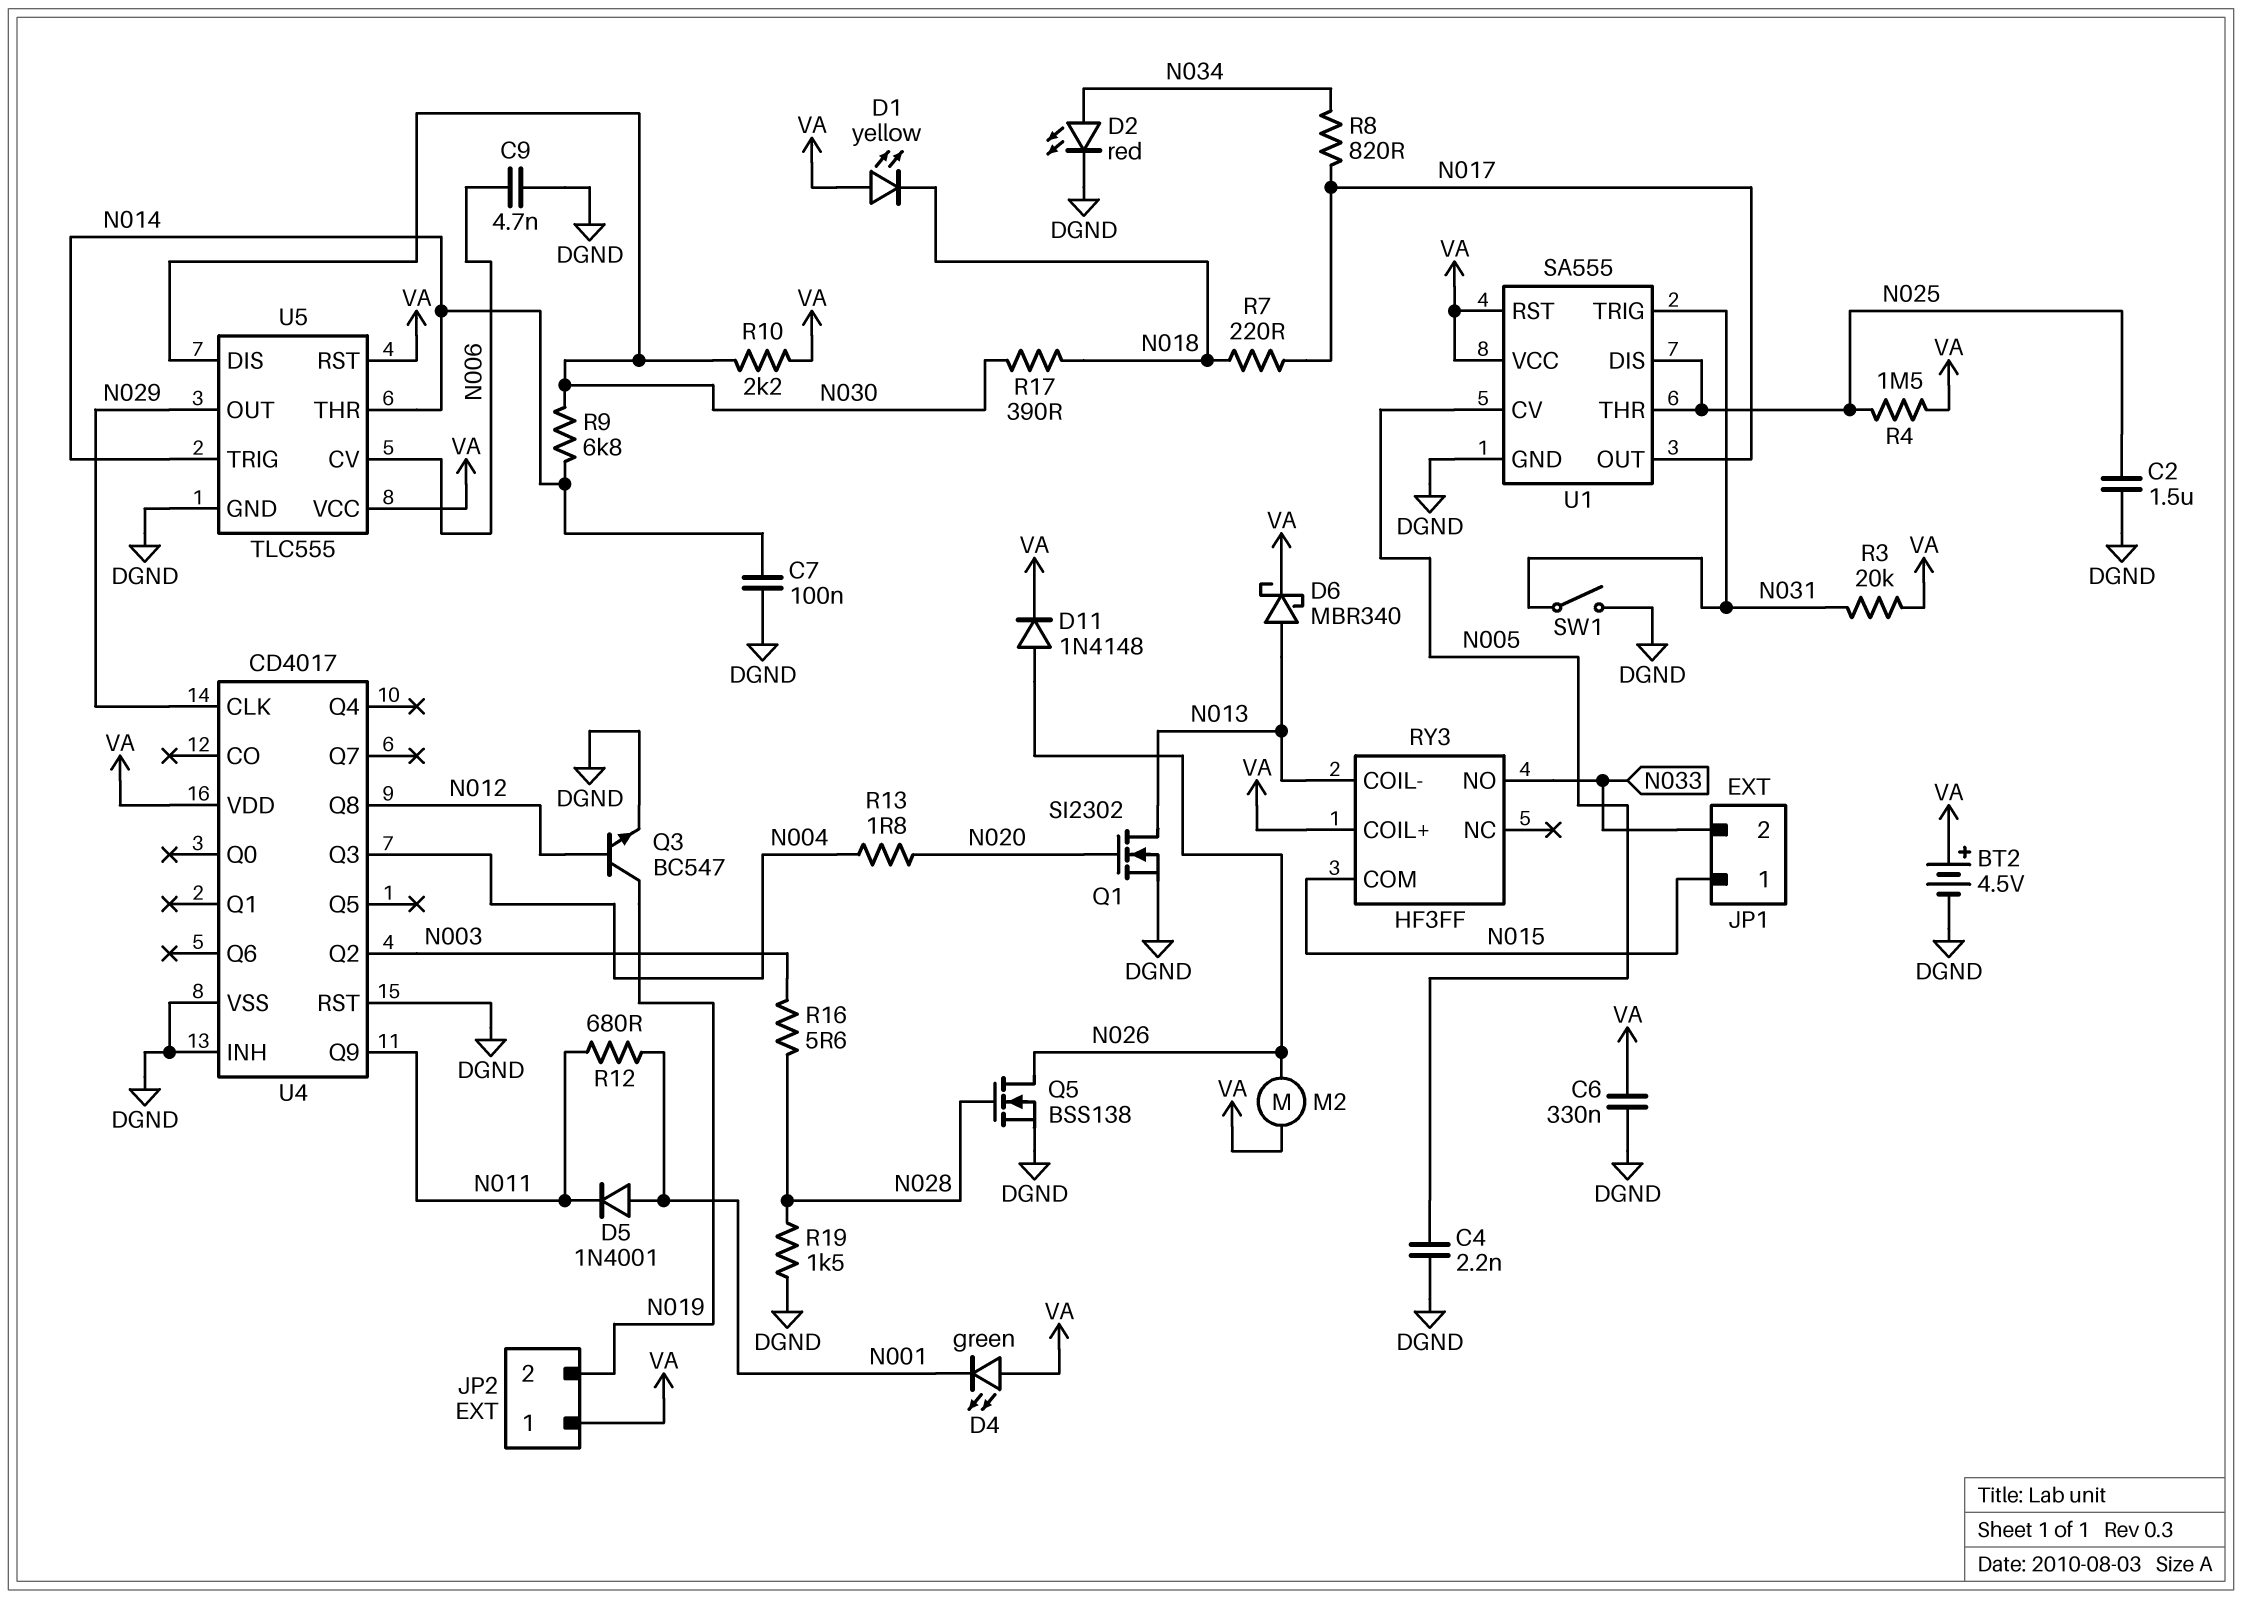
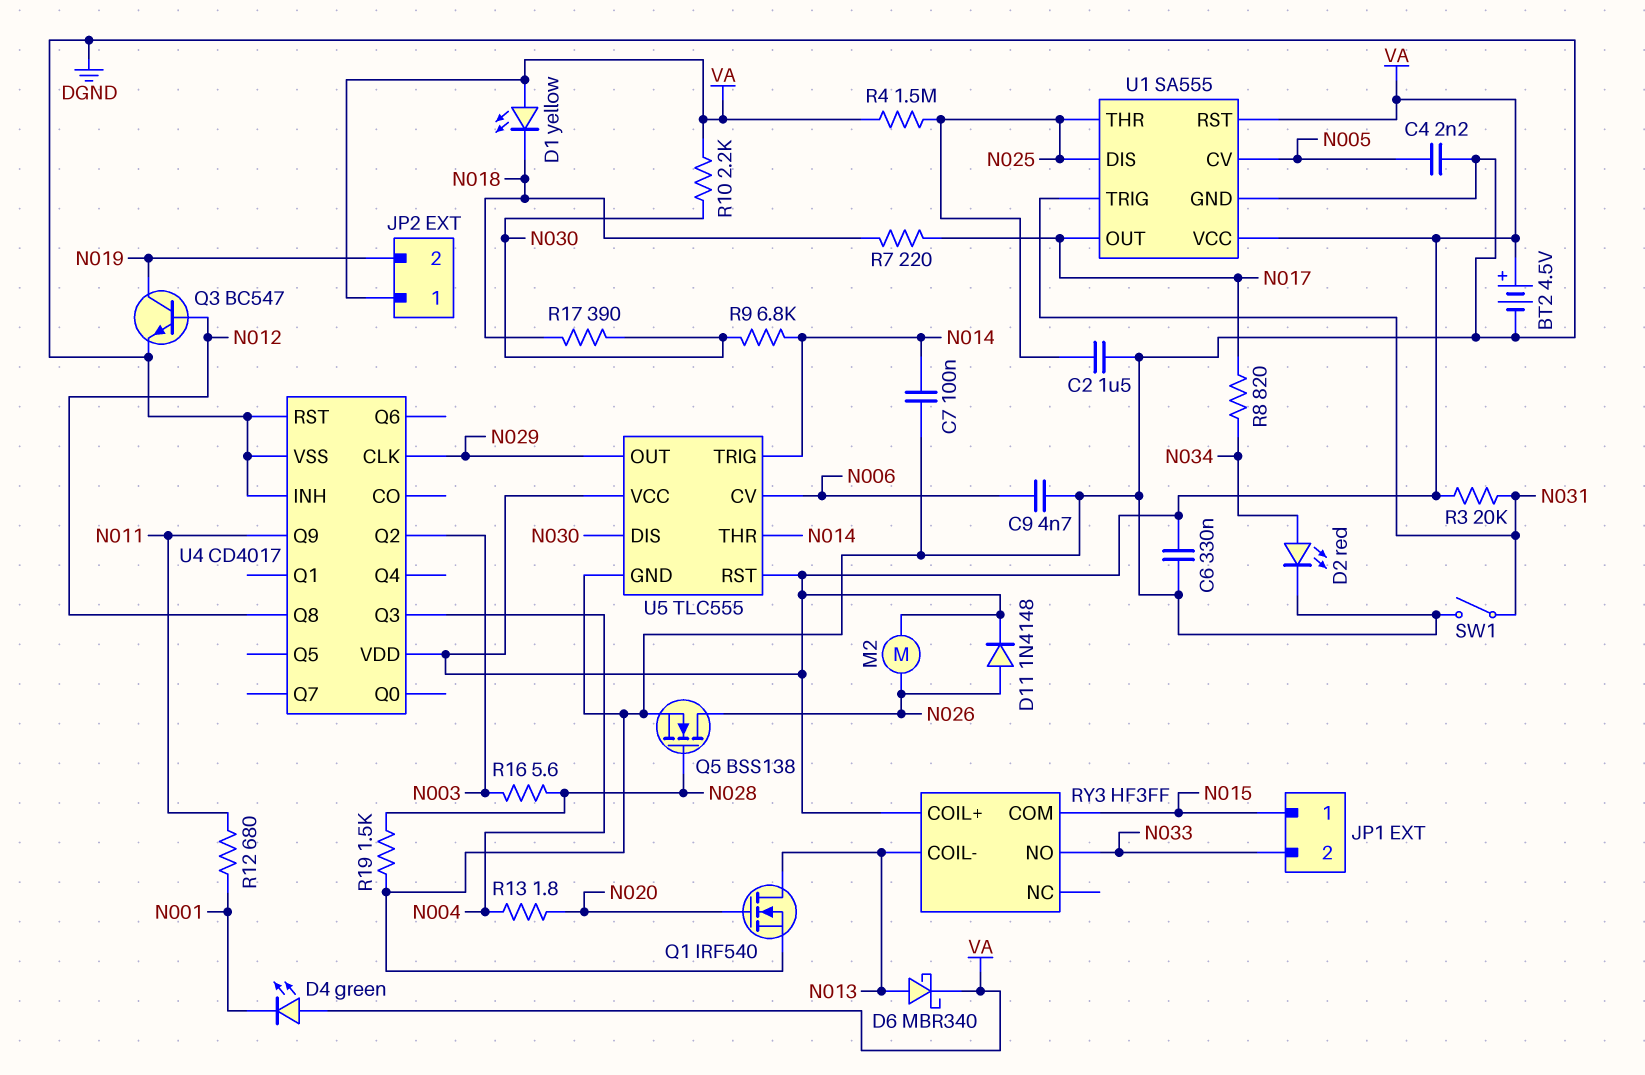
D5: diode 1N4001 (A N001, K N011) -> none
Q1: NMOS SI2302 (G N020, D N013, S DGND) -> NMOS IRF540 (G N020, D N013, S DGND)

